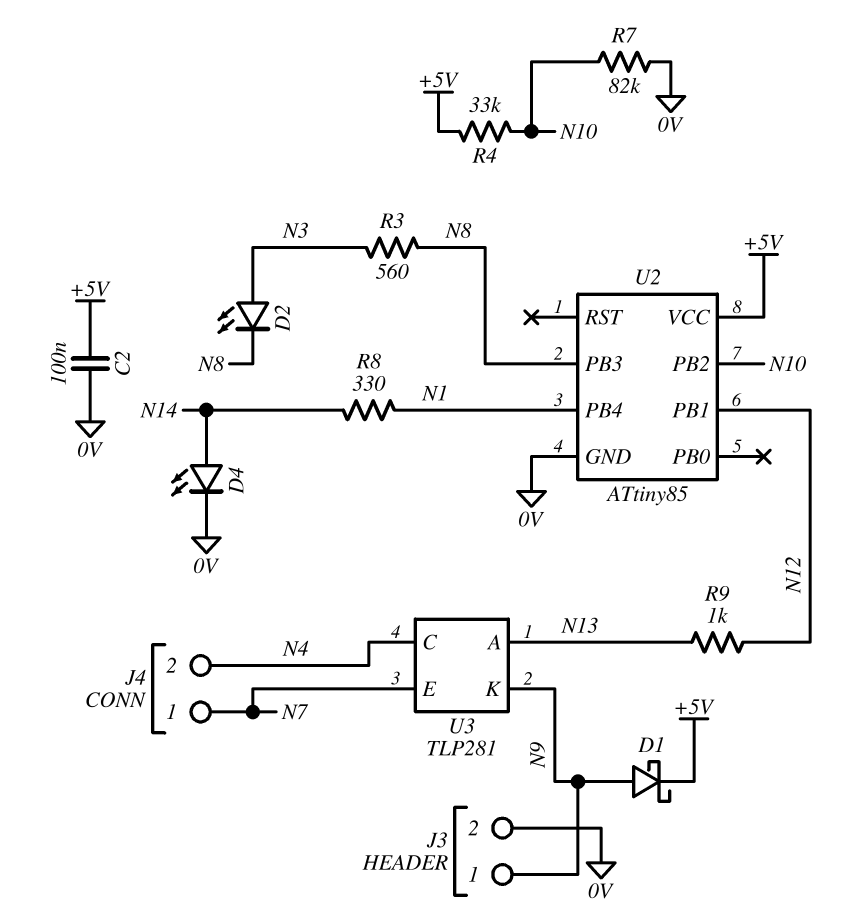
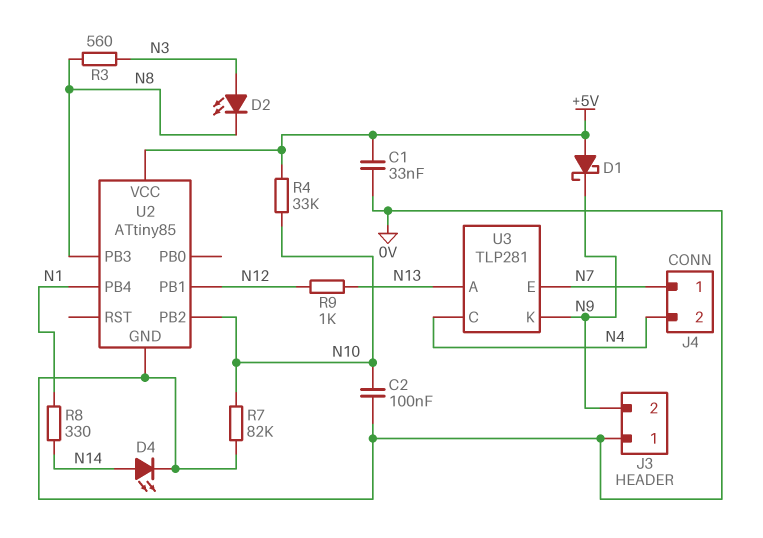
C1: none -> 33nF (+5V, 0V)
C2: 100nF (+5V, 0V) -> 100nF (0V, N10)
D1: schottky (A N9, K +5V) -> schottky (A +5V, K N9)
J3 pin 1: N9 -> 0V
J3 pin 2: 0V -> N9

